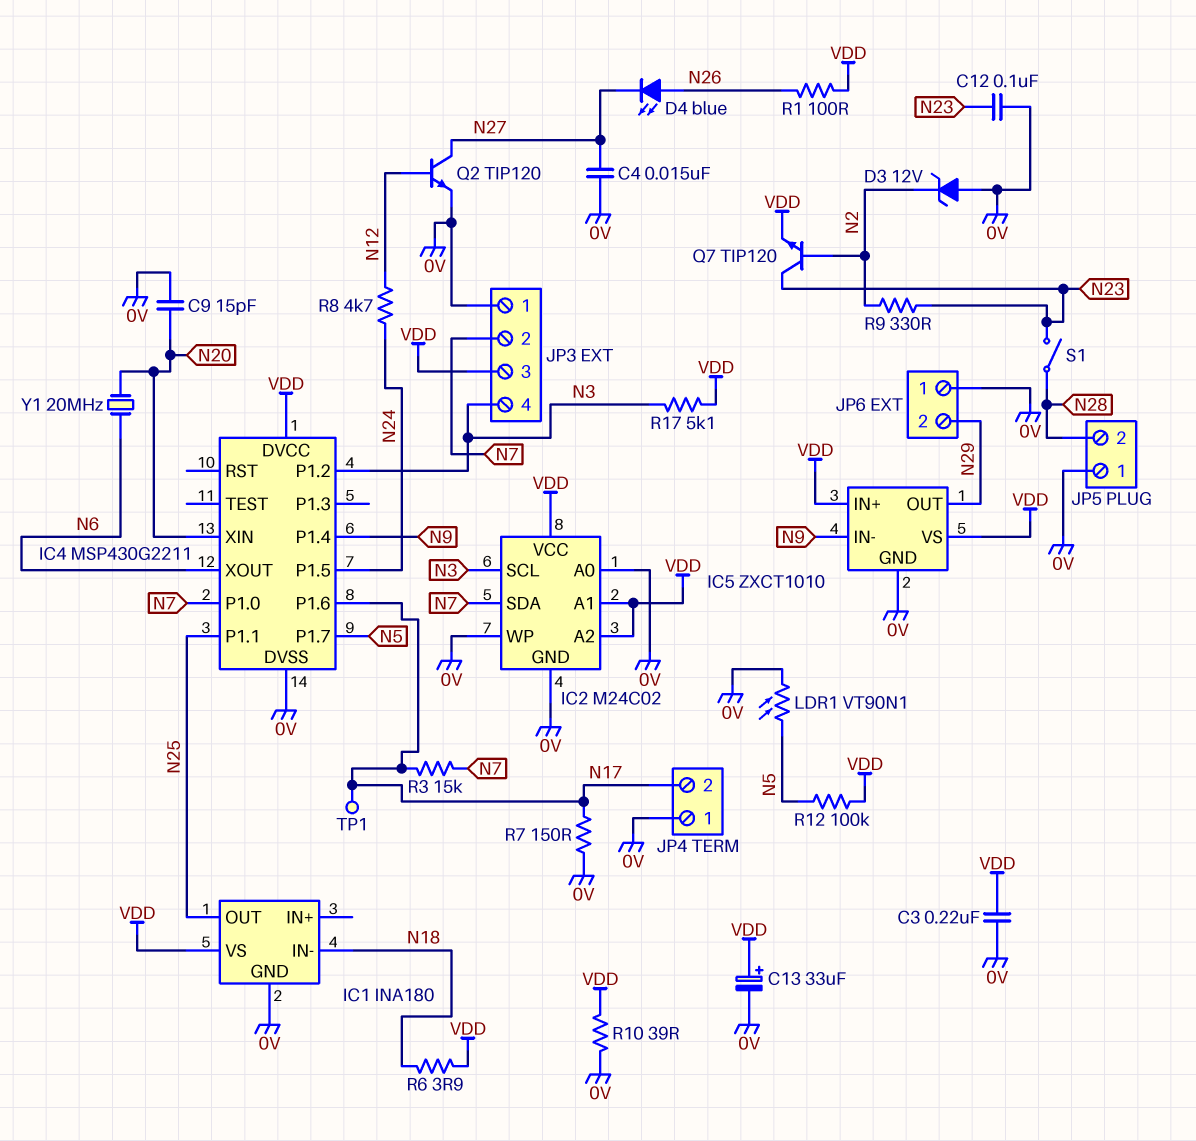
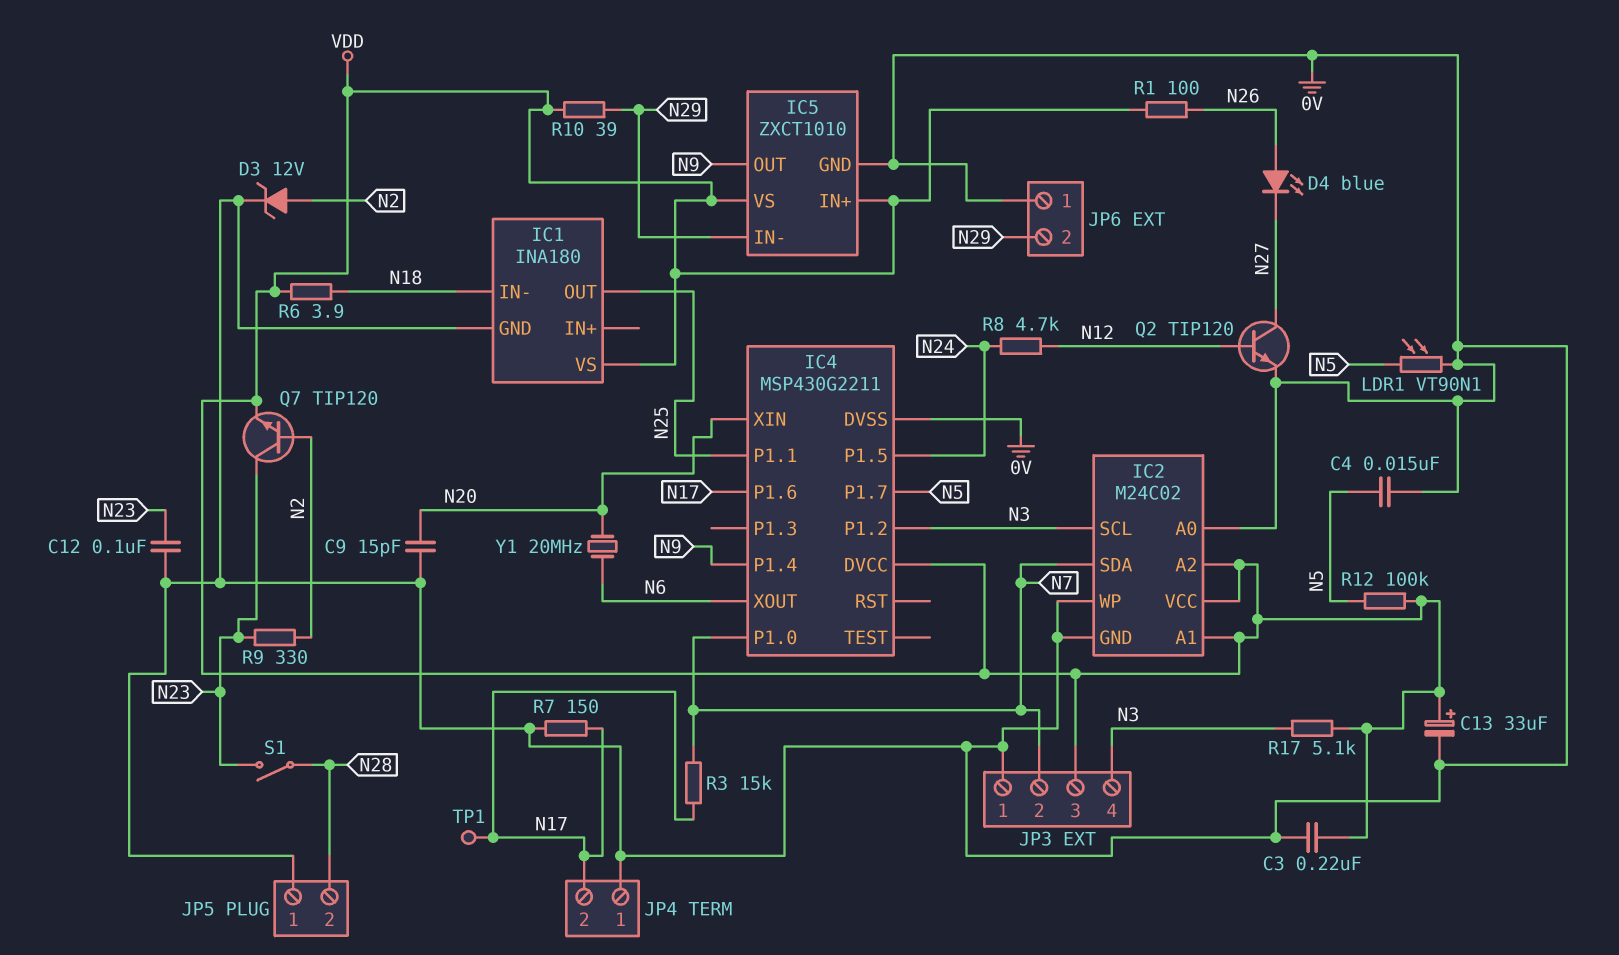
C4: 15nF (0V, N27) -> 15nF (0V, N5)
D3: zener 12V (A 0V, K N2) -> zener 12V (A N2, K 0V)
IC5 pin IN-: N9 -> N29
IC5 pin OUT: N29 -> N9
R10: 39 (0V, VDD) -> 39 (N29, VDD)

